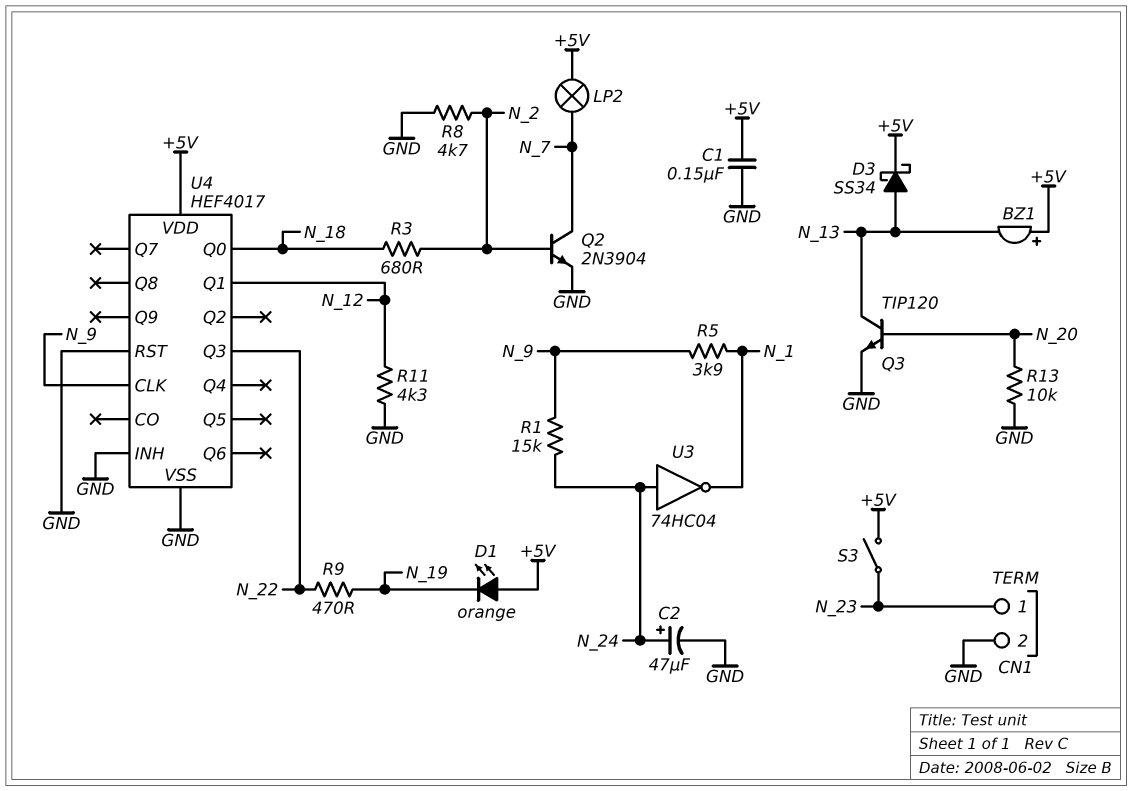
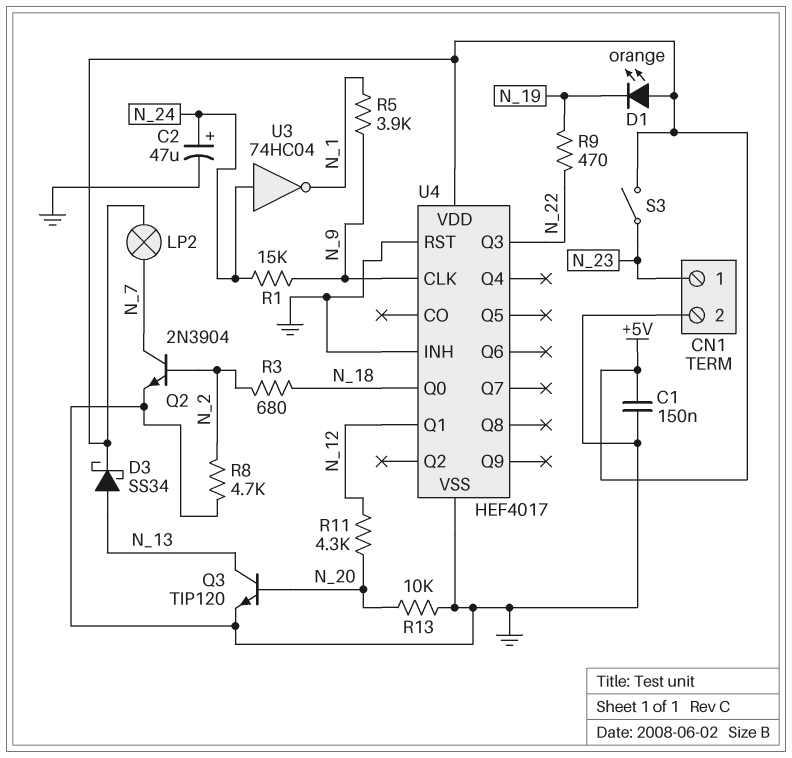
BZ1: buzzer (plus +5V, minus N_13) -> none
R11: 4.3k (GND, N_12) -> 4.3k (N_12, N_20)

